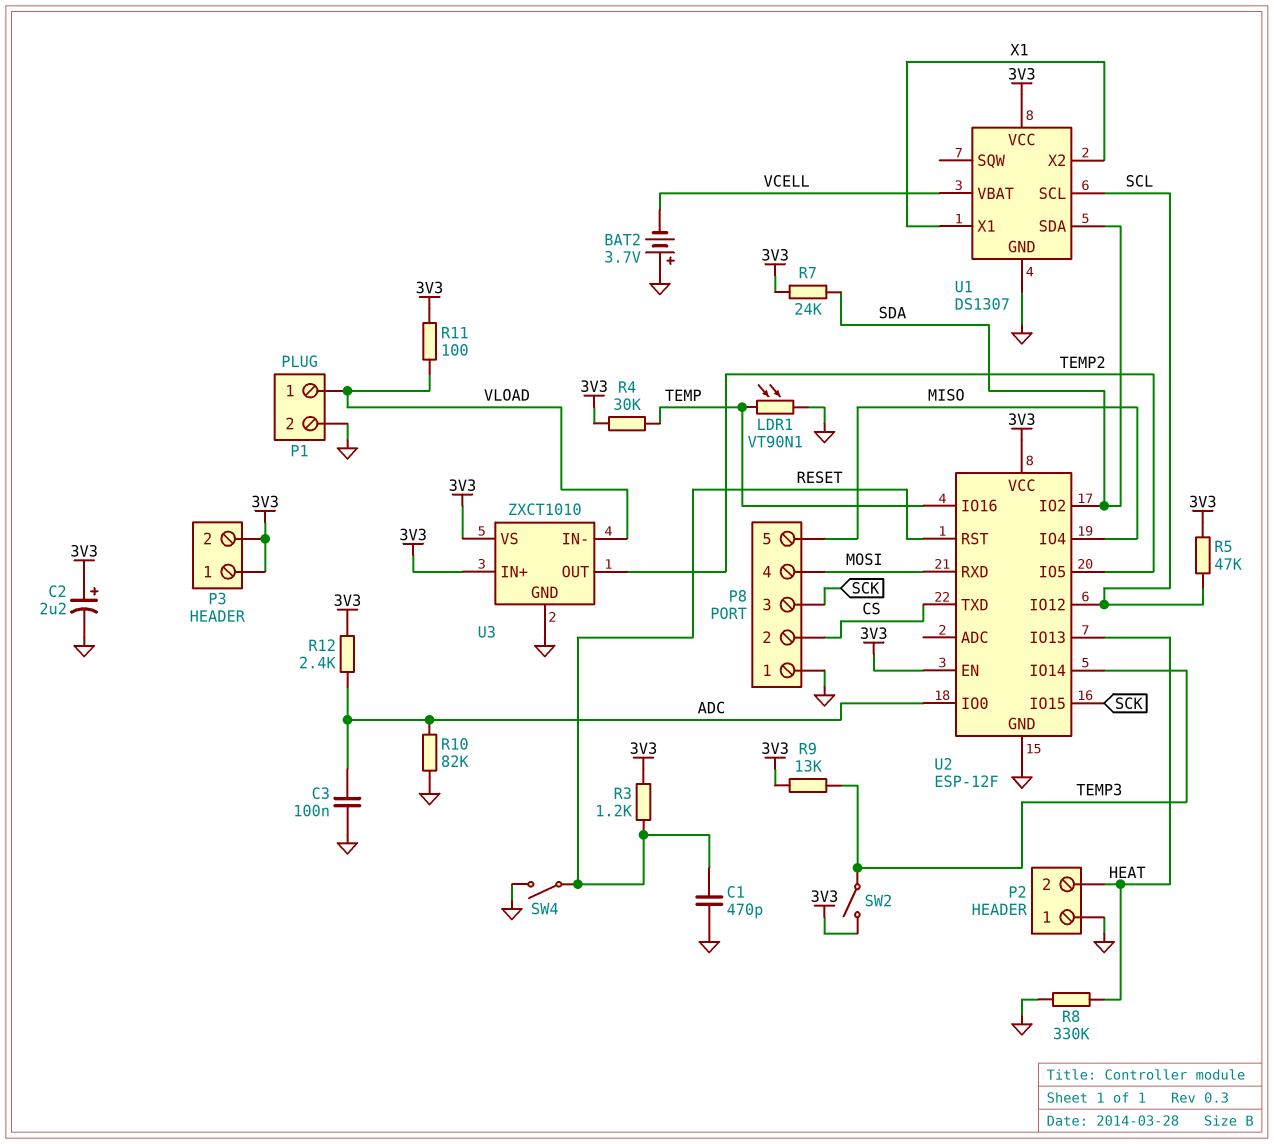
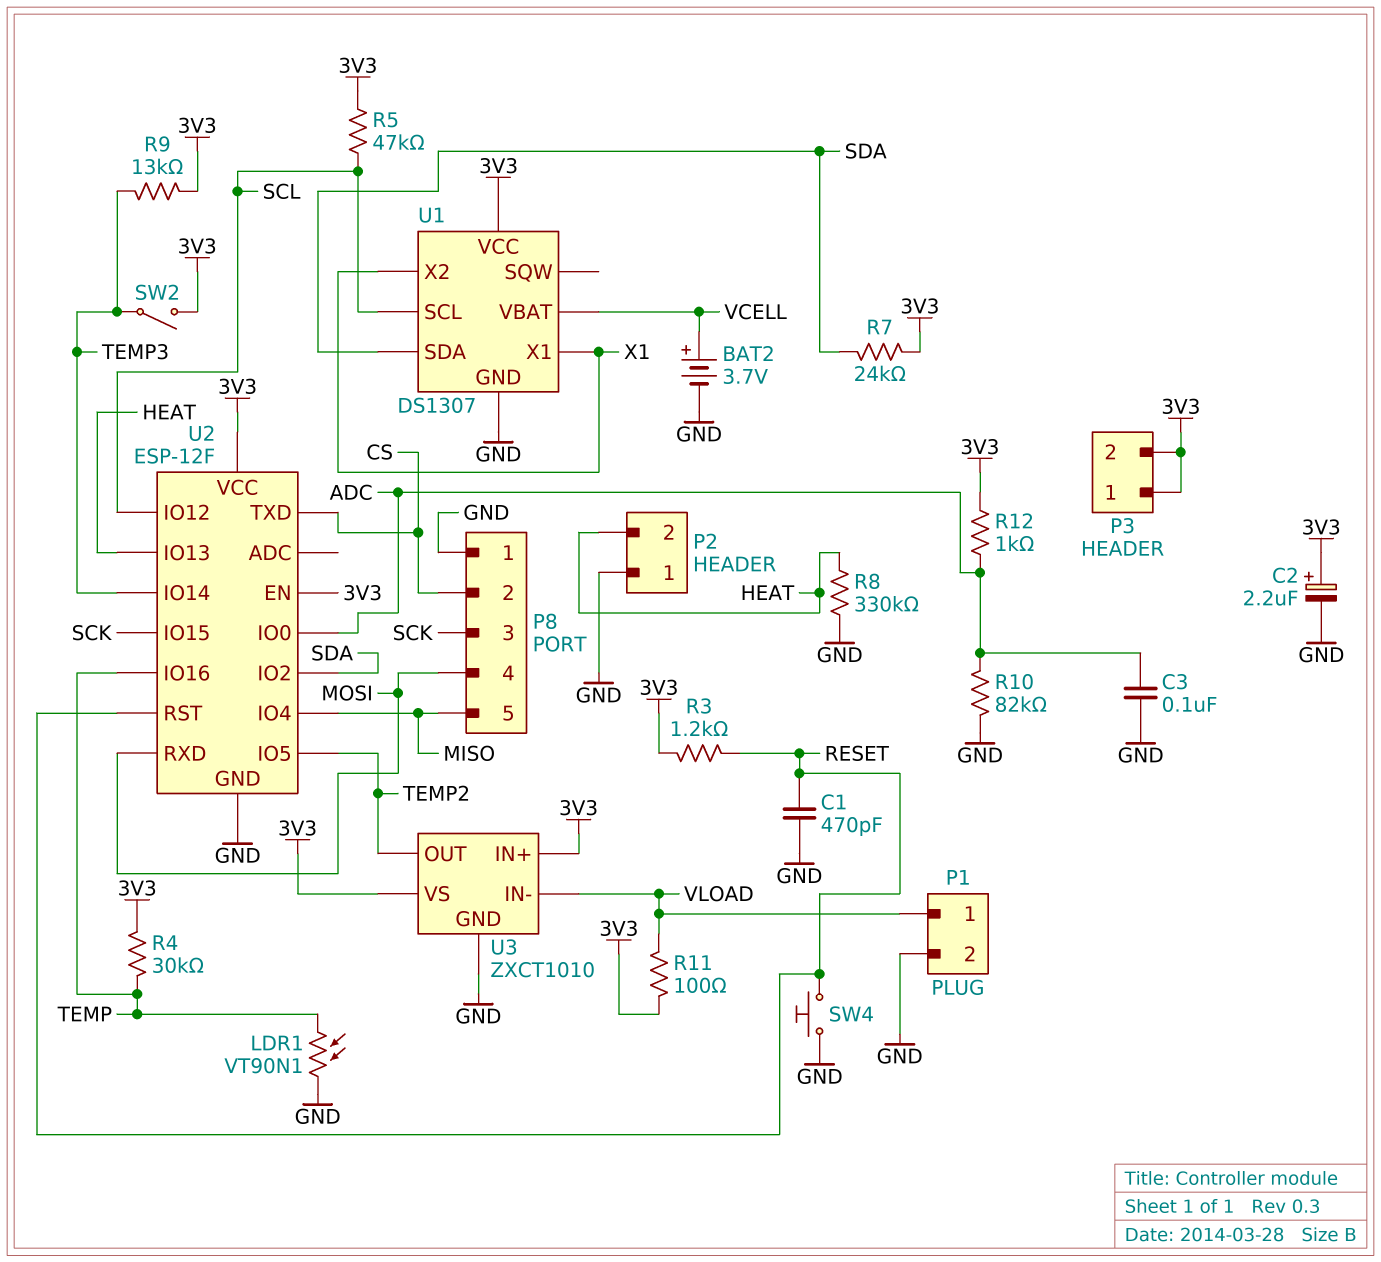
BAT2: 3.7V (plus GND, minus VCELL) -> 3.7V (plus VCELL, minus GND)
R12: 2.4k (3V3, ADC) -> 1k (3V3, ADC)
SW4: switch (GND, RESET) -> button (GND, RESET)

